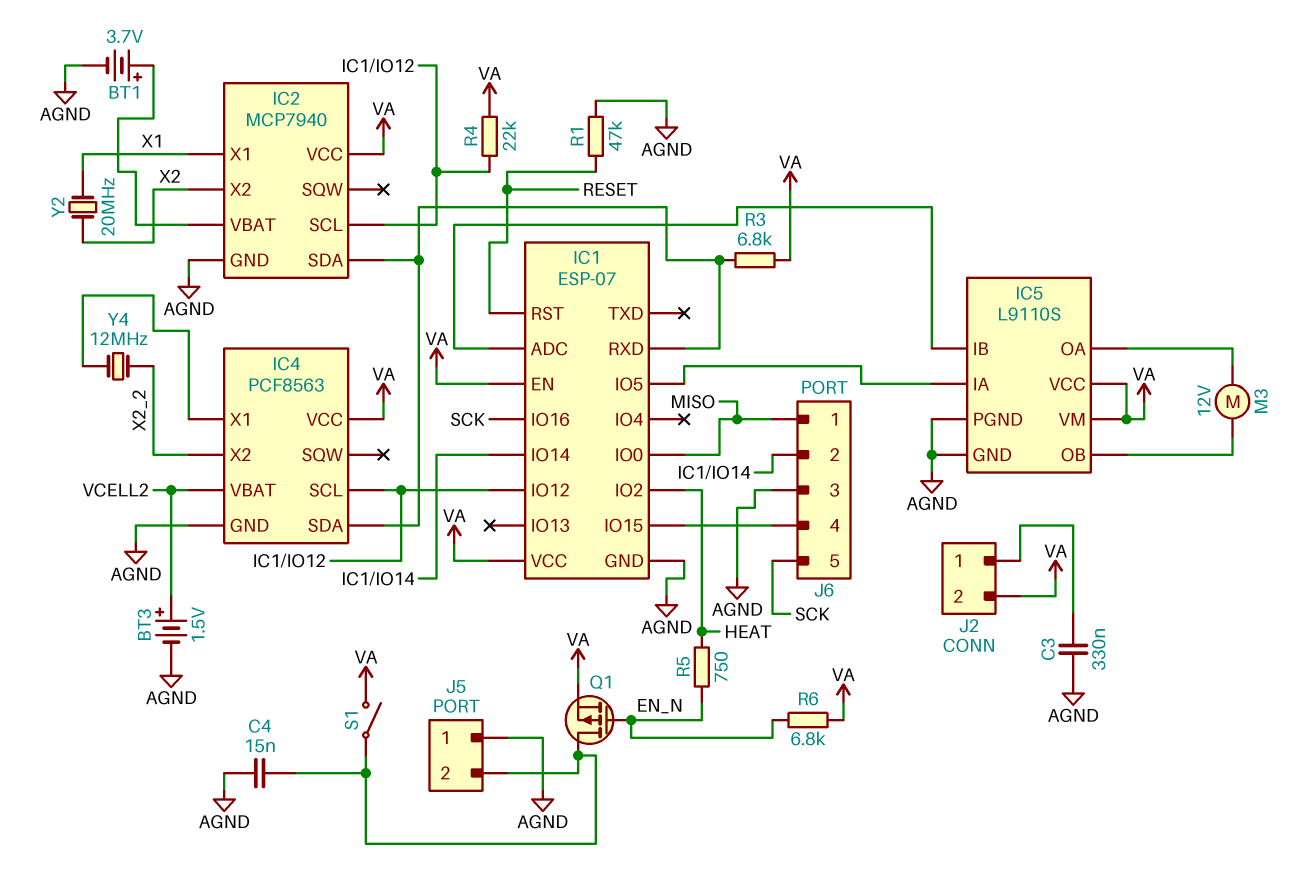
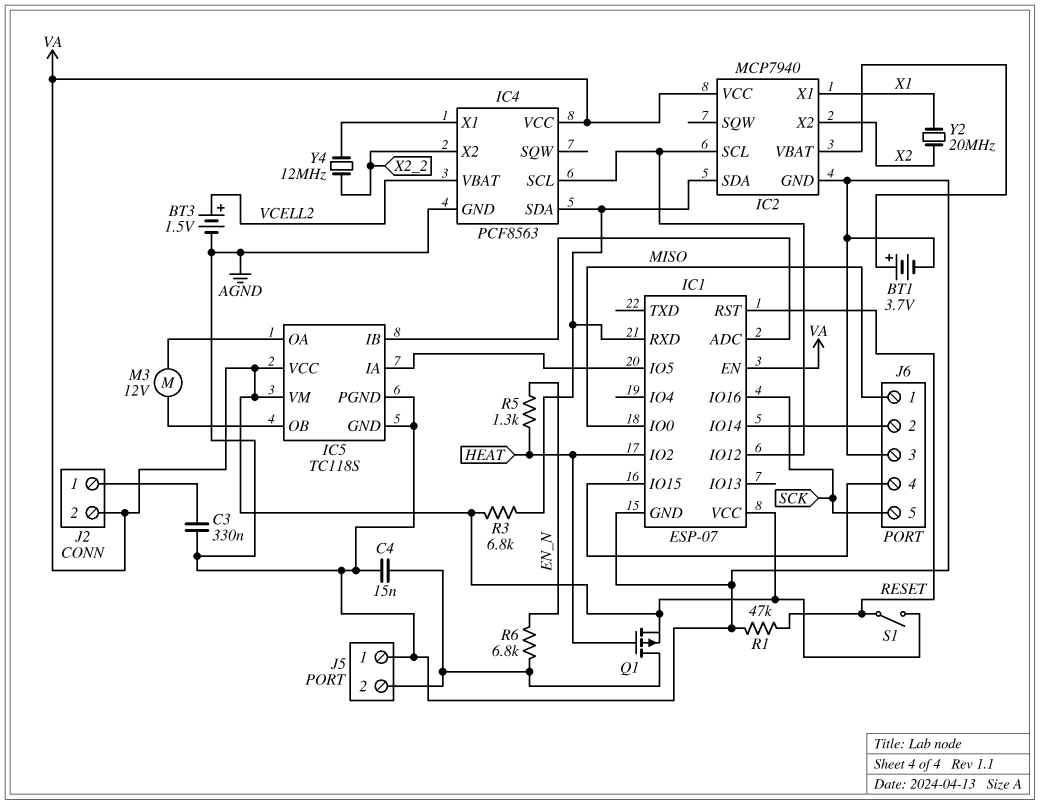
IC5: L9110S -> TC118S
Q1: PMOS (G EN_N, D J5/2, S VA) -> PMOS (G HEAT, D J5/2, S VA)
R4: 22k (IC1/IO12, VA) -> none
R5: 750 (EN_N, HEAT) -> 1.3k (EN_N, HEAT)
R6: 6.8k (EN_N, VA) -> 6.8k (EN_N, J5/2)
S1: switch (J5/2, VA) -> switch (RESET, VA)

